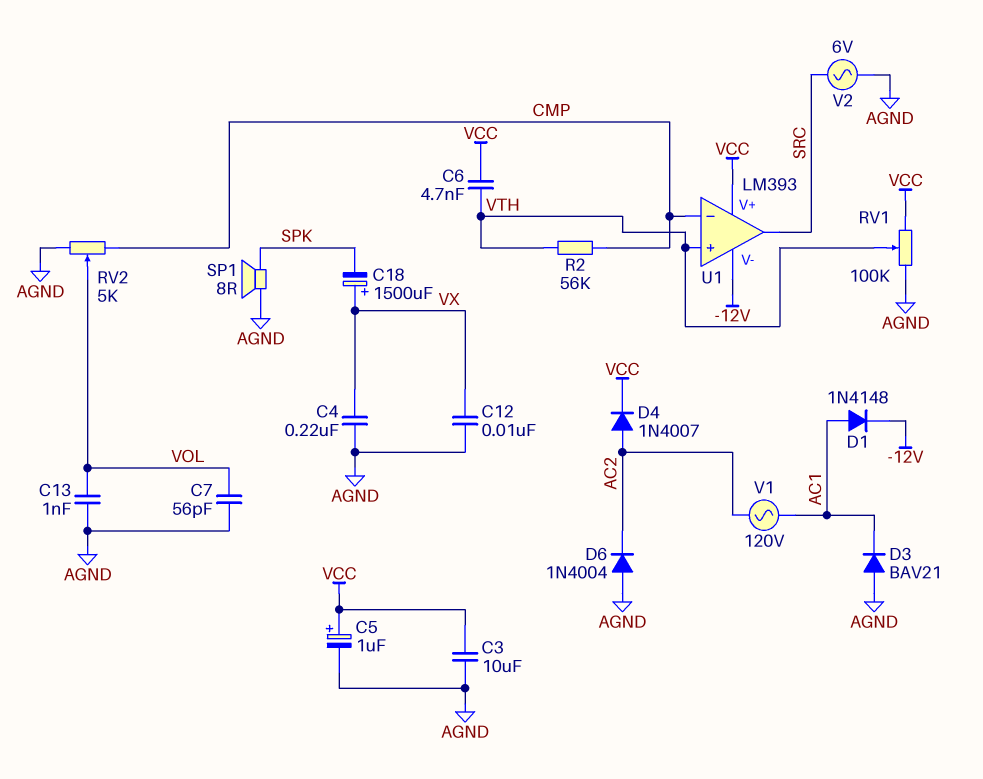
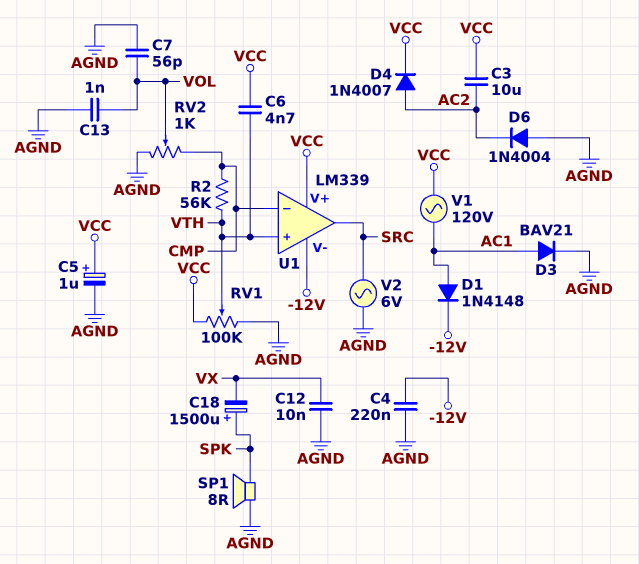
C3: 10uF (AGND, VCC) -> 10uF (AC2, VCC)
C4: 220nF (AGND, VX) -> 220nF (-12V, AGND)
C18: 1500uF (plus VX, minus SPK) -> 1500uF (plus SPK, minus VX)
D3: diode BAV21 (A AGND, K AC1) -> diode BAV21 (A AC1, K AGND)
RV2: 5k (AGND, CMP, wiper VOL) -> 1k (AGND, CMP, wiper VOL)
U1: LM393 -> LM339
V1: AC 120V (AC1, AC2) -> AC 120V (AC1, VCC)

